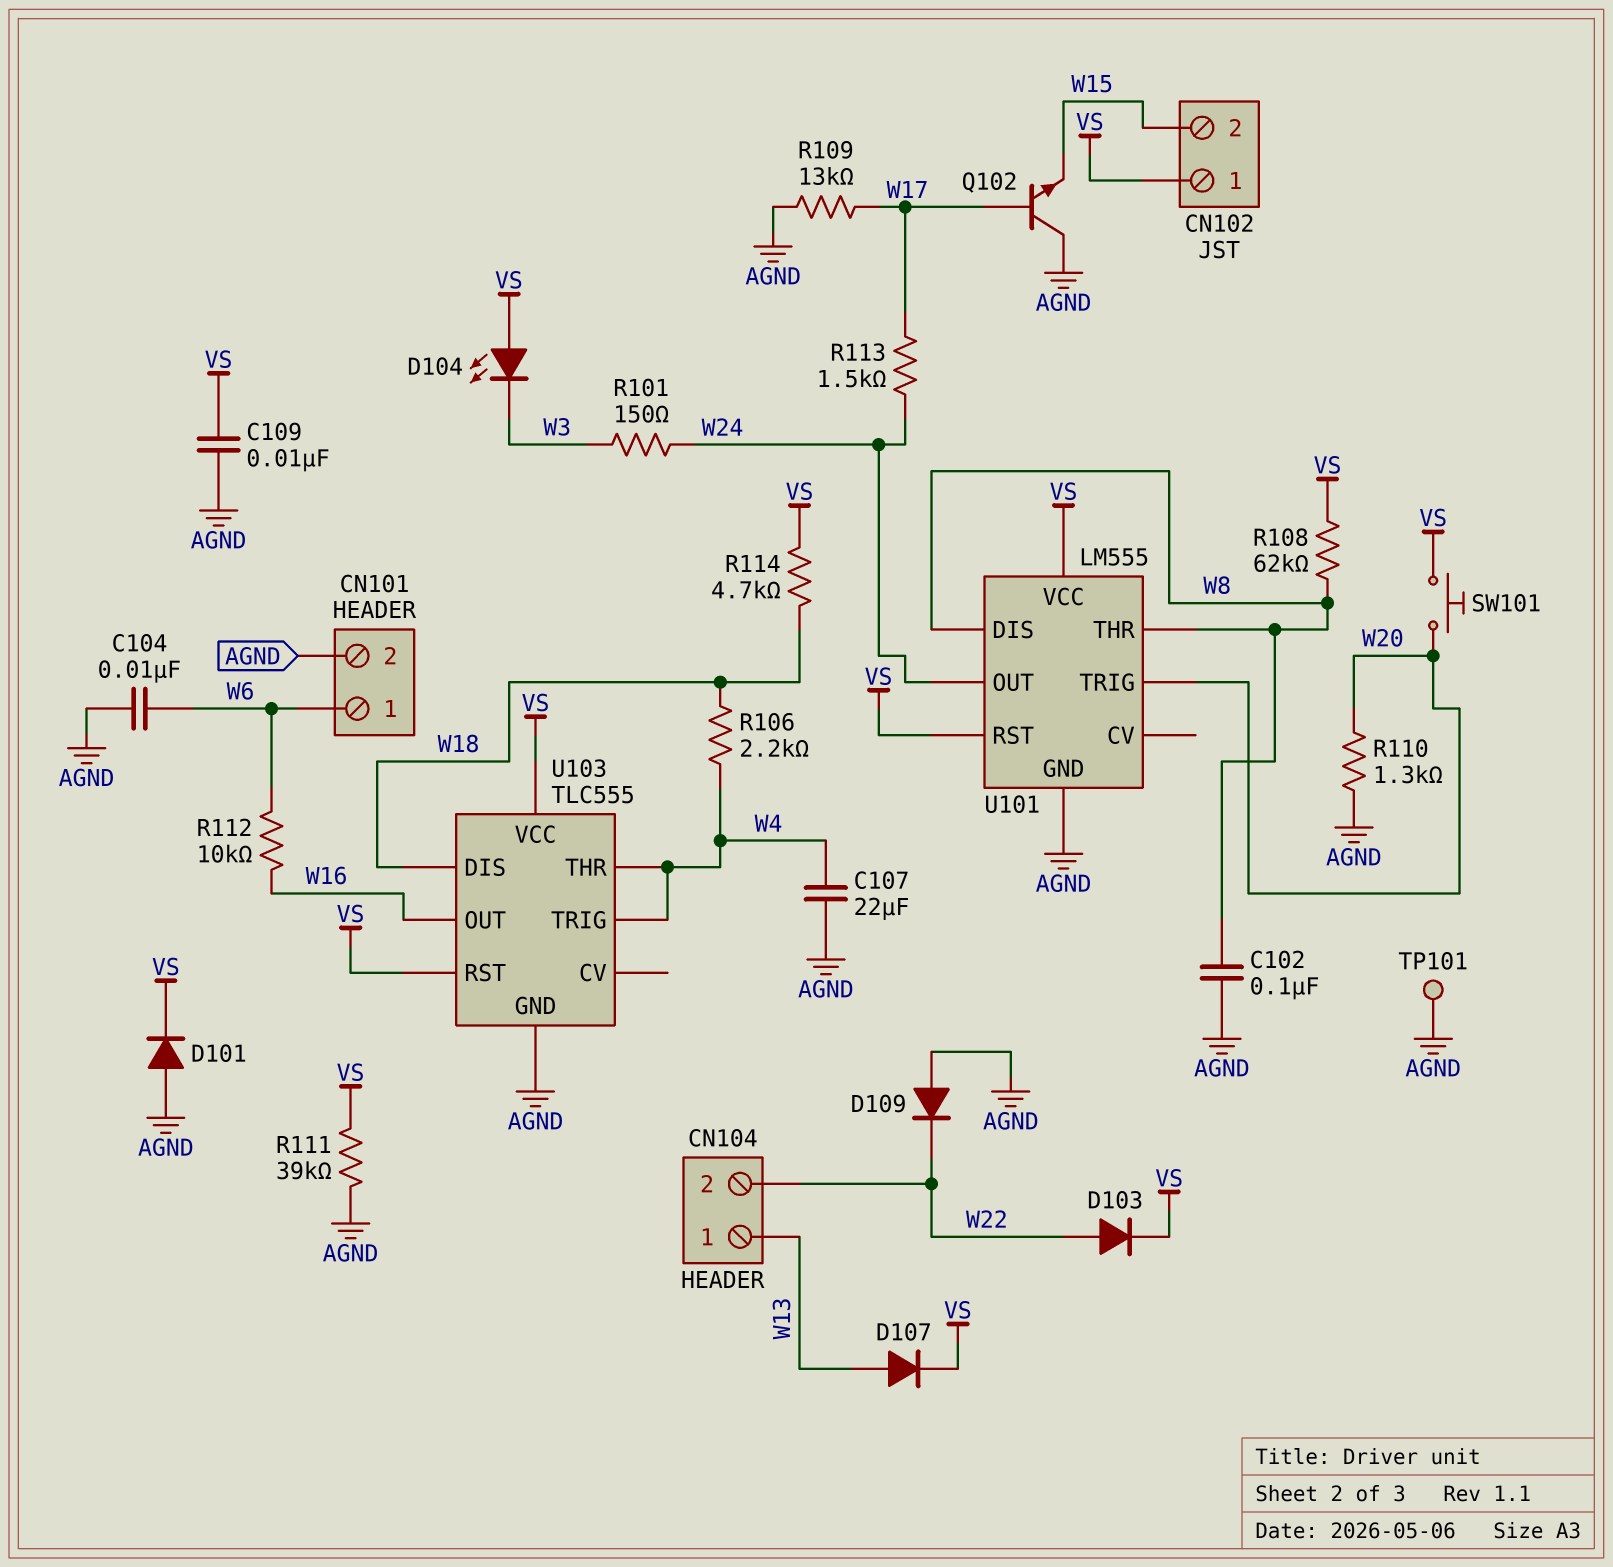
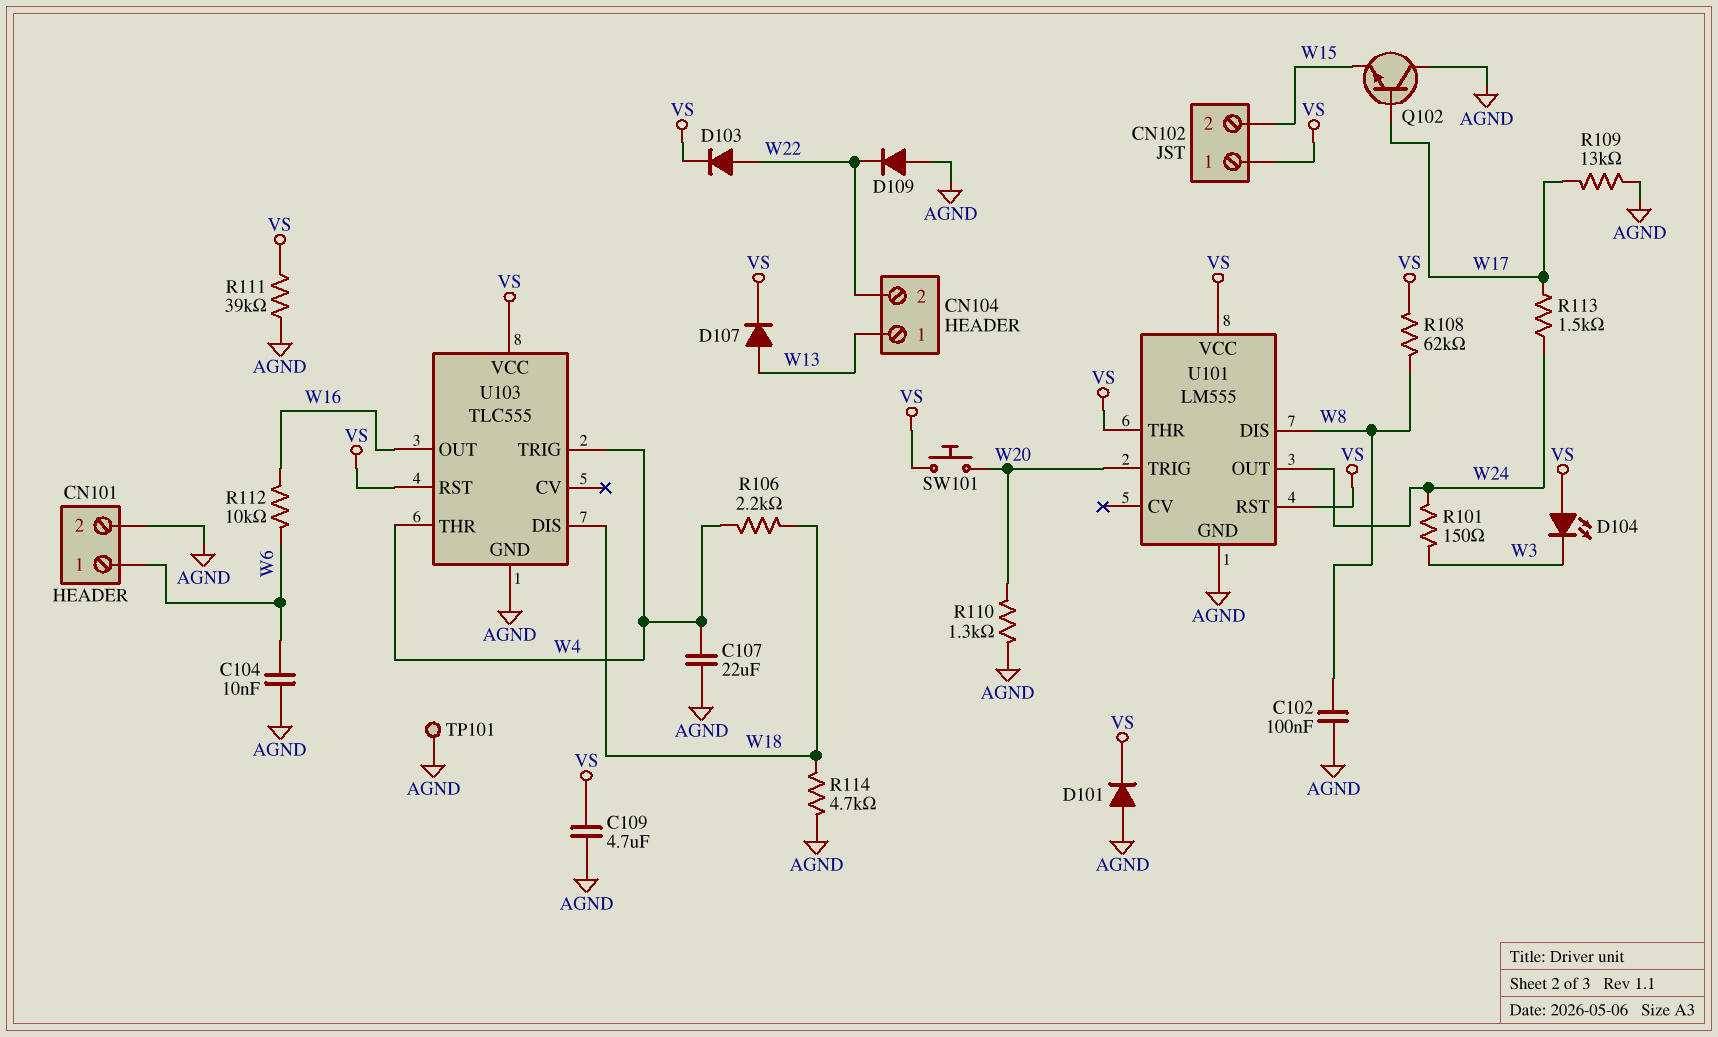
C109: 10nF (AGND, VS) -> 4.7uF (AGND, VS)
R114: 4.7k (VS, W18) -> 4.7k (AGND, W18)
U101 pin THR: W8 -> VS

